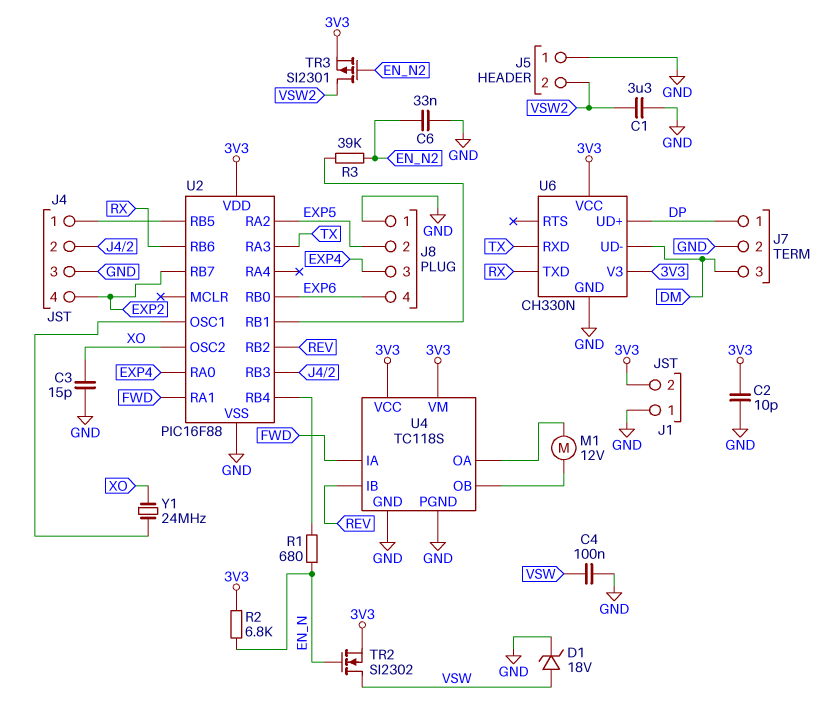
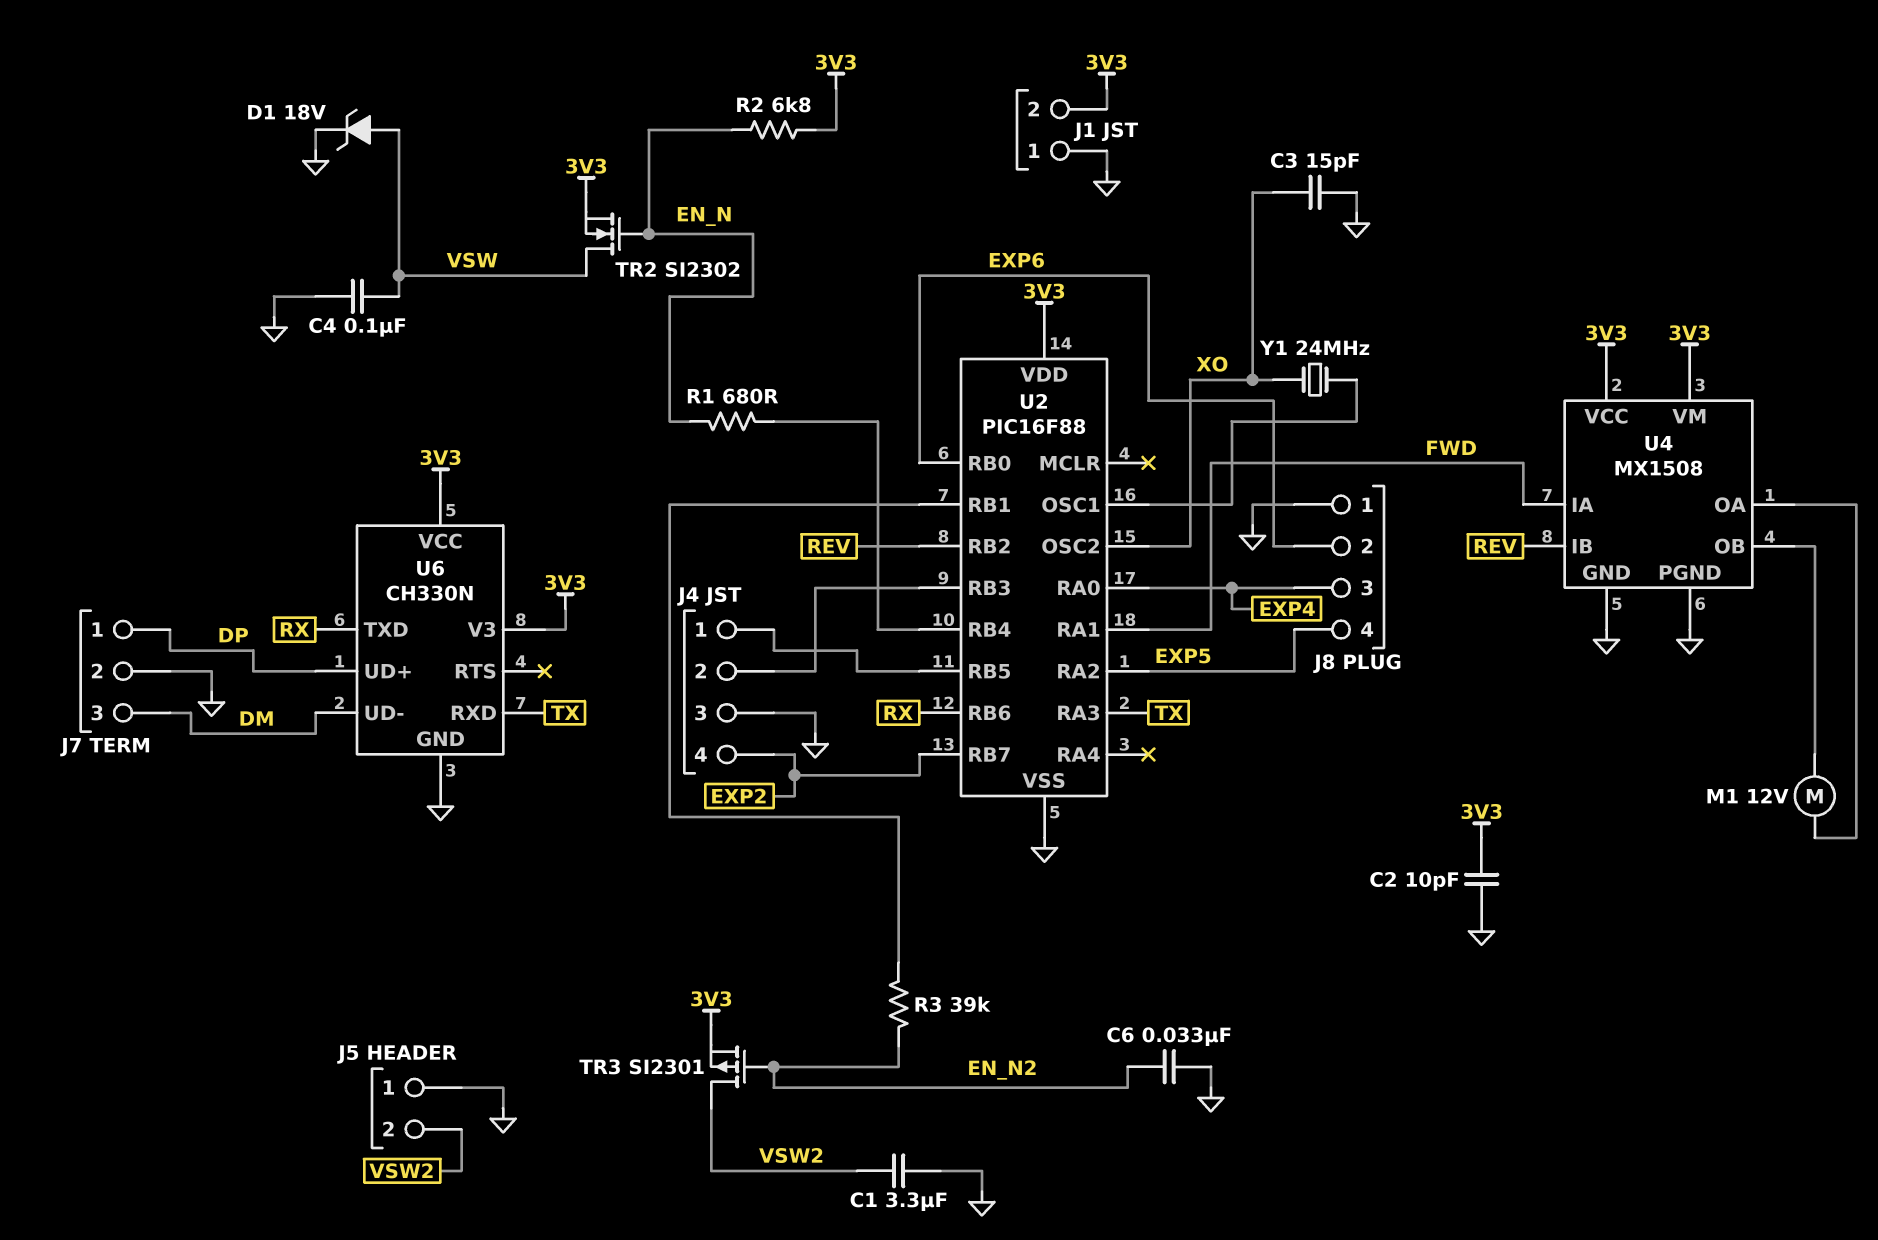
J8 pin 2: EXP5 -> EXP6
J8 pin 4: EXP6 -> EXP5
U4: TC118S -> MX1508

